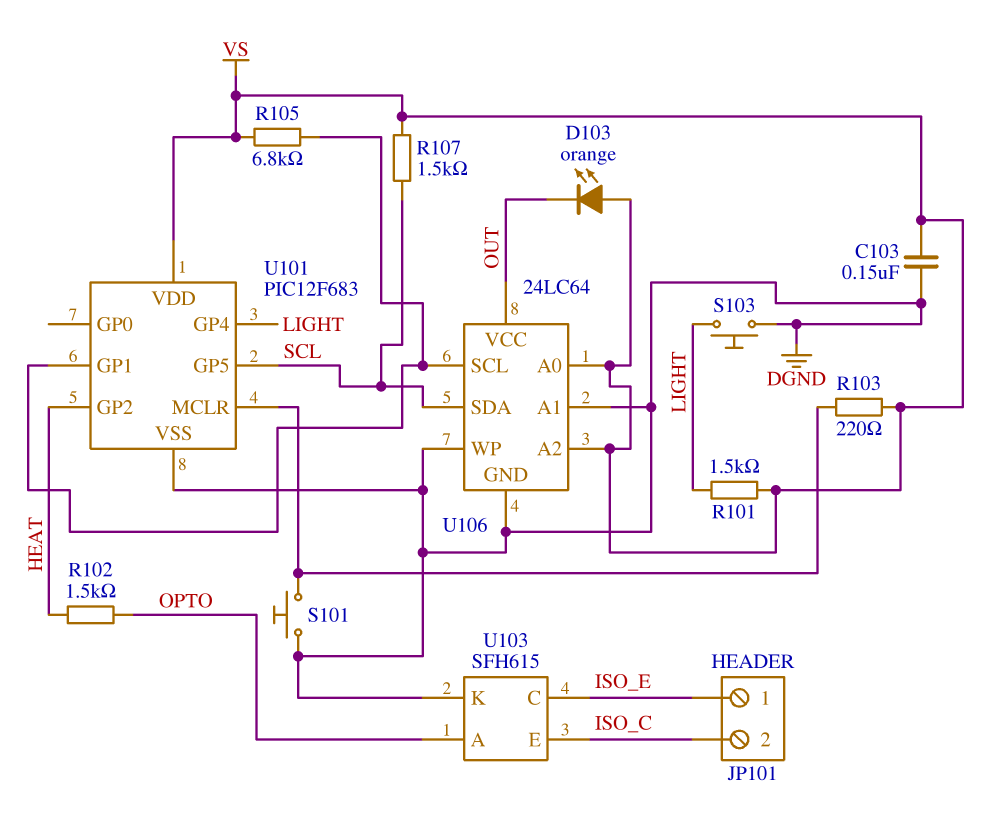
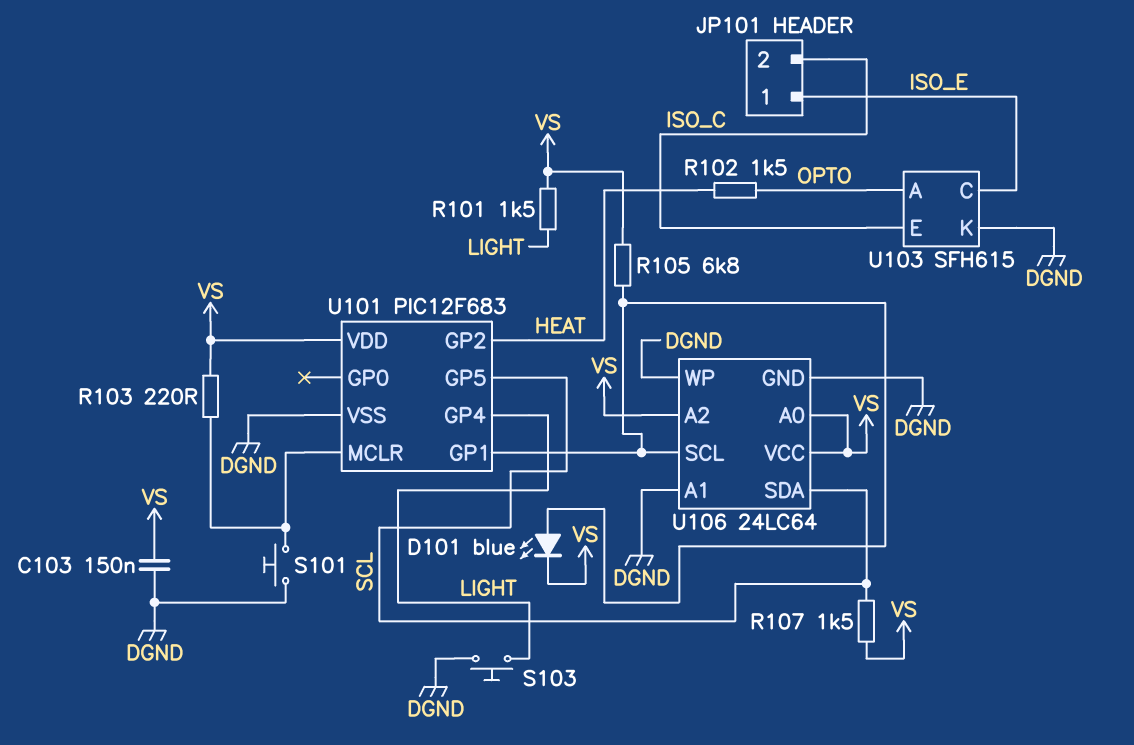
D101: none -> LED blue (A U101/GP1, K VS)
D103: LED orange (A VS, K OUT) -> none
U106 pin VCC: OUT -> VS

